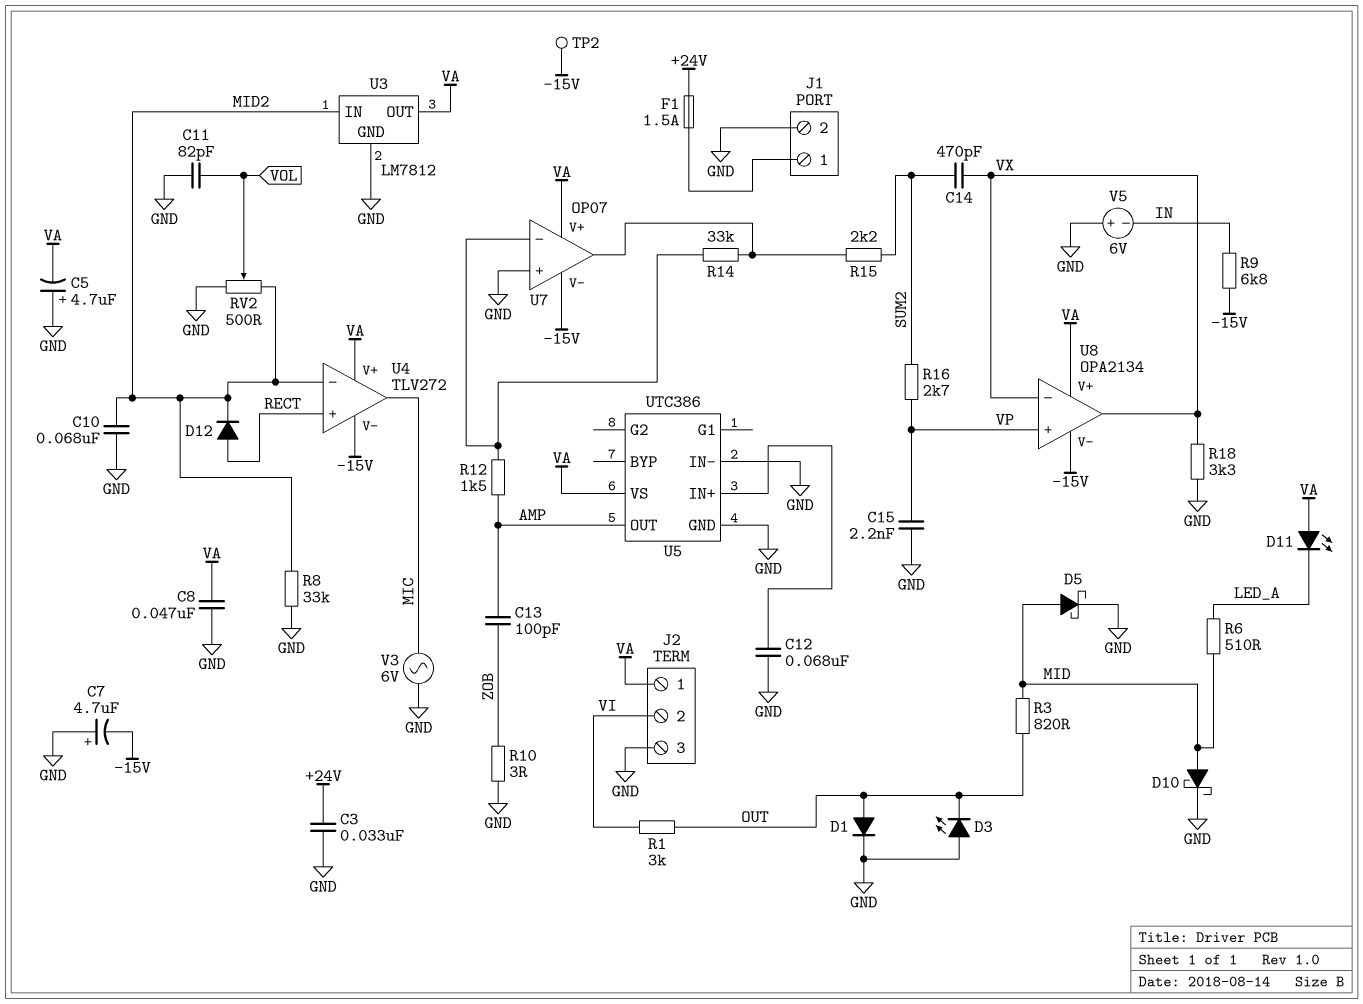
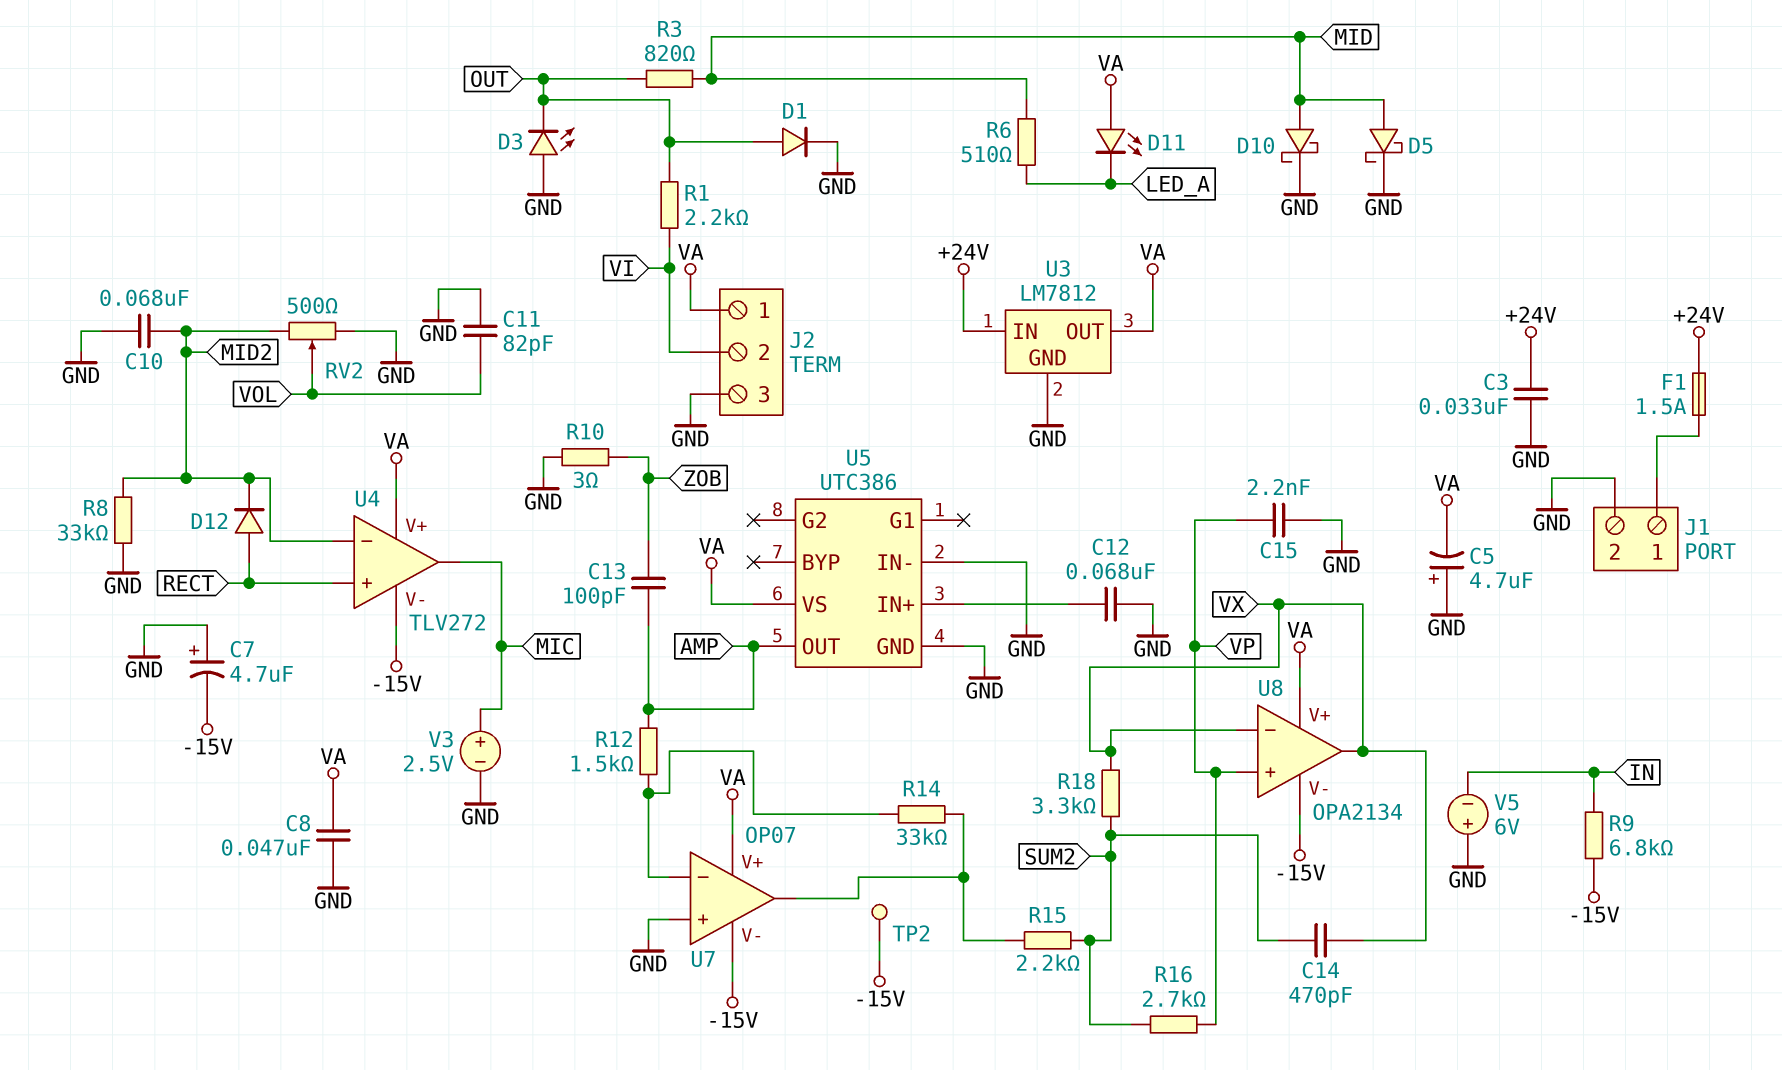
R1: 3k (OUT, VI) -> 2.2k (OUT, VI)
R18: 3.3k (GND, VX) -> 3.3k (SUM2, VX)
U3 pin IN: MID2 -> +24V
V3: AC 6V (GND, MIC) -> 2.5V (plus MIC, minus GND)

